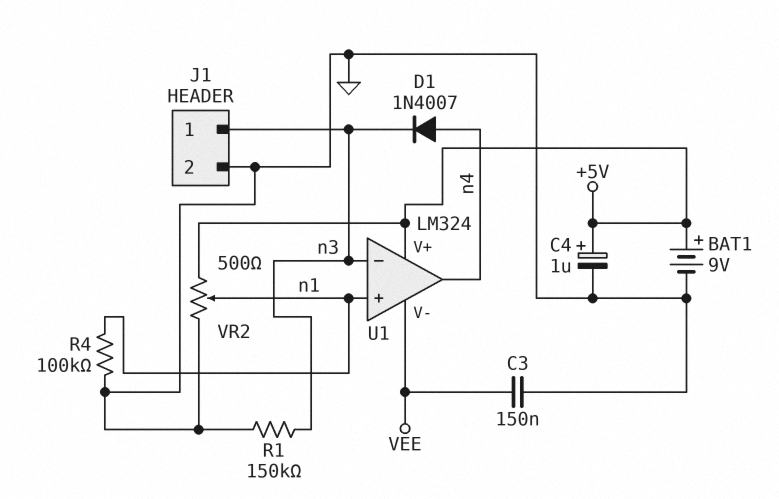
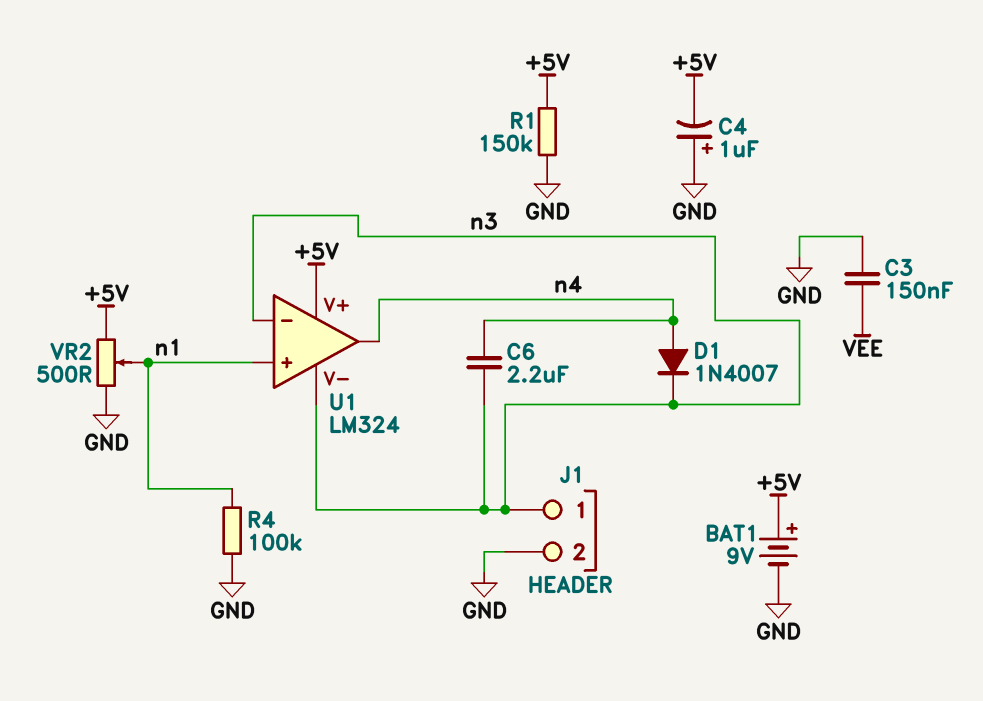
C4: 1uF (plus +5V, minus GND) -> 1uF (plus GND, minus +5V)
C6: none -> 2.2uF (n3, n4)
R1: 150k (GND, n3) -> 150k (+5V, GND)
U1 pin V-: VEE -> n3

